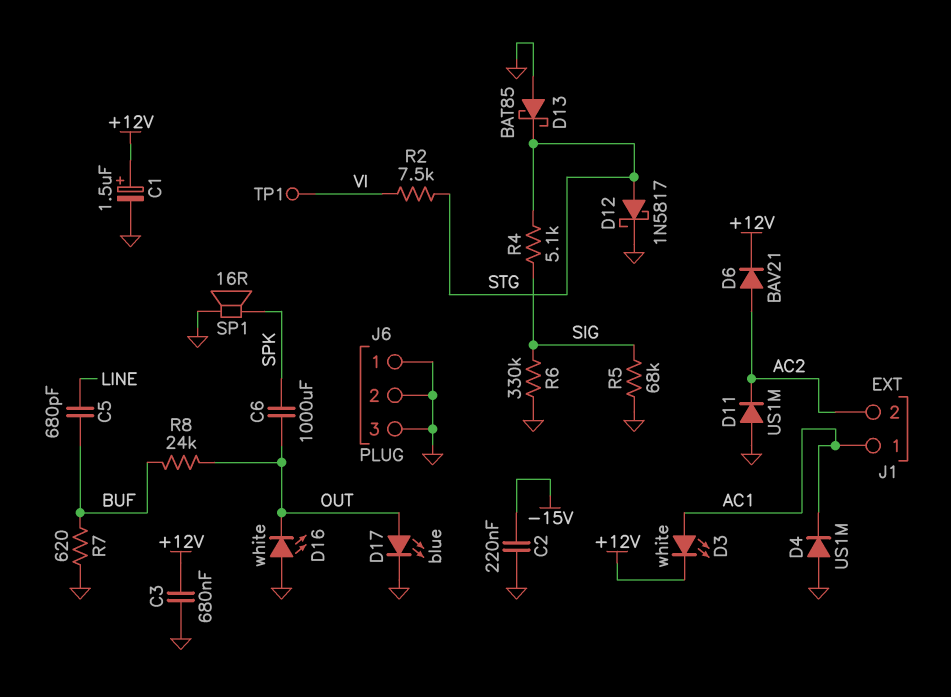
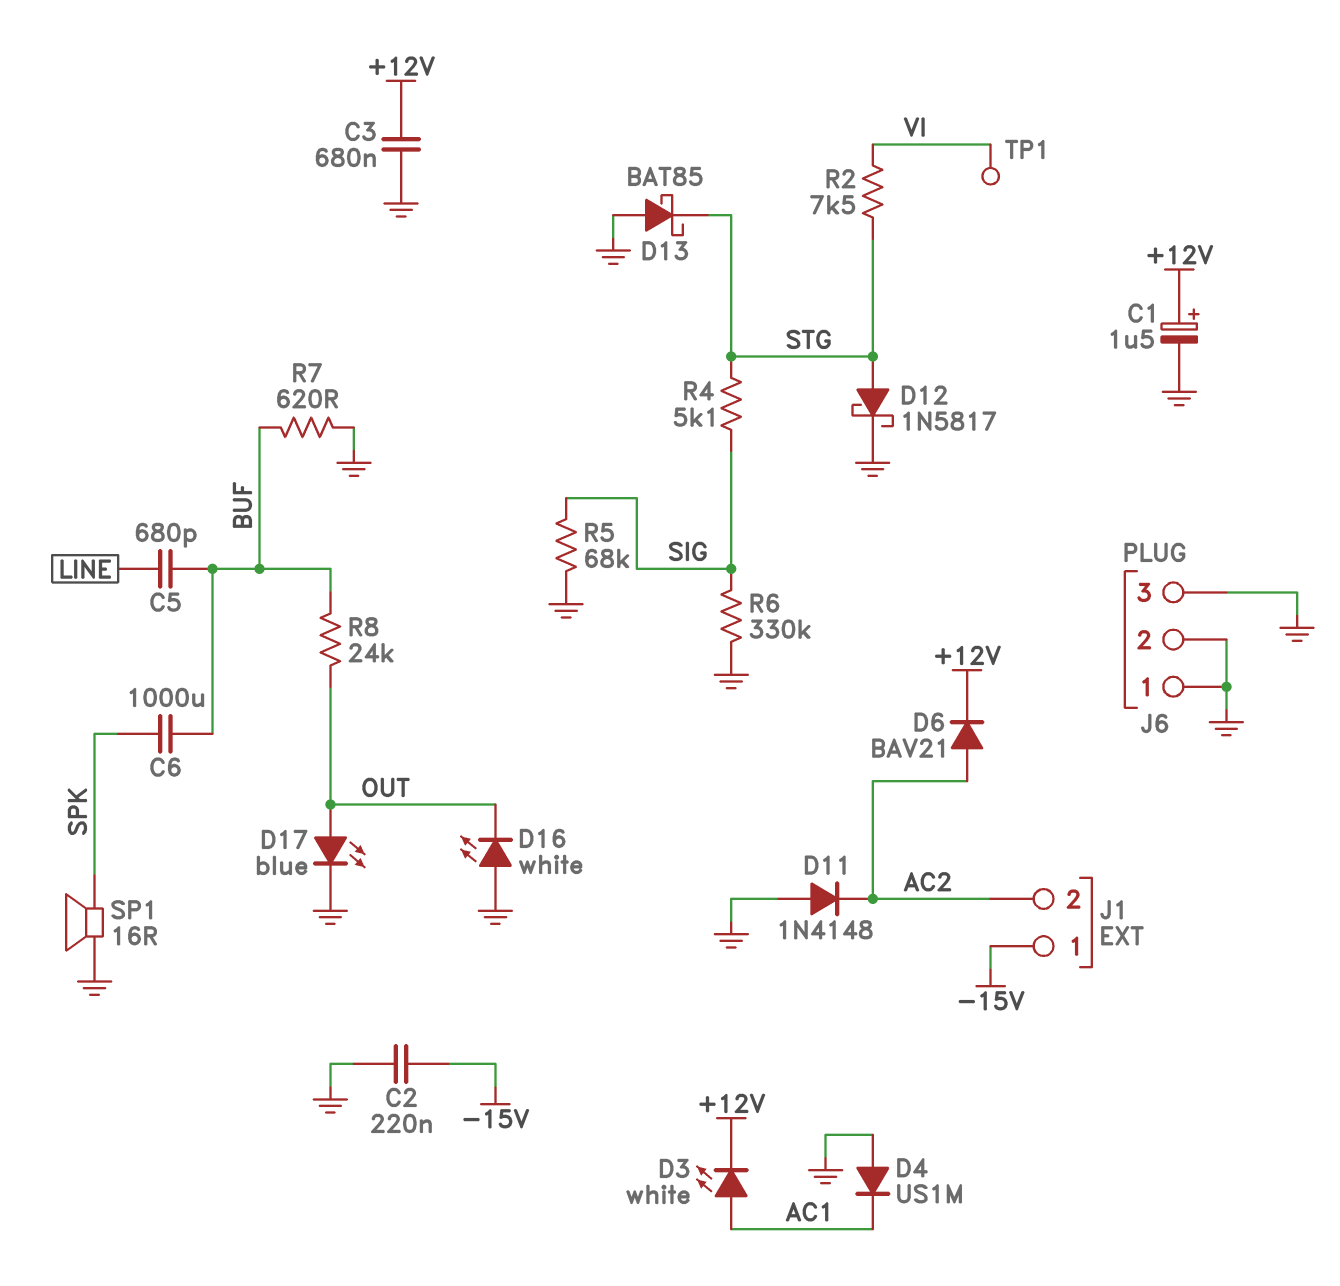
C6: 1000uF (OUT, SPK) -> 1000uF (BUF, SPK)
D11: diode US1M (A GND, K AC2) -> diode 1N4148 (A GND, K AC2)
J1 pin 1: AC1 -> -15V

